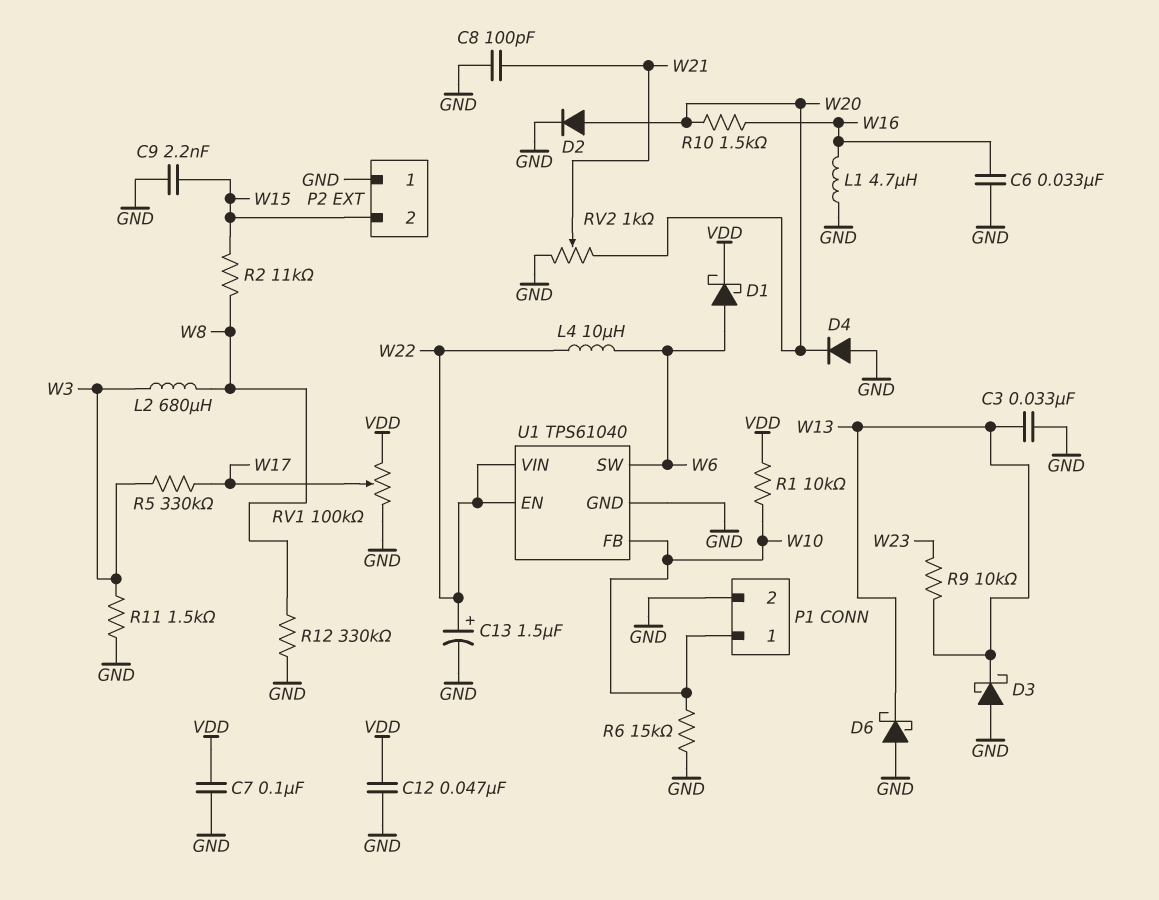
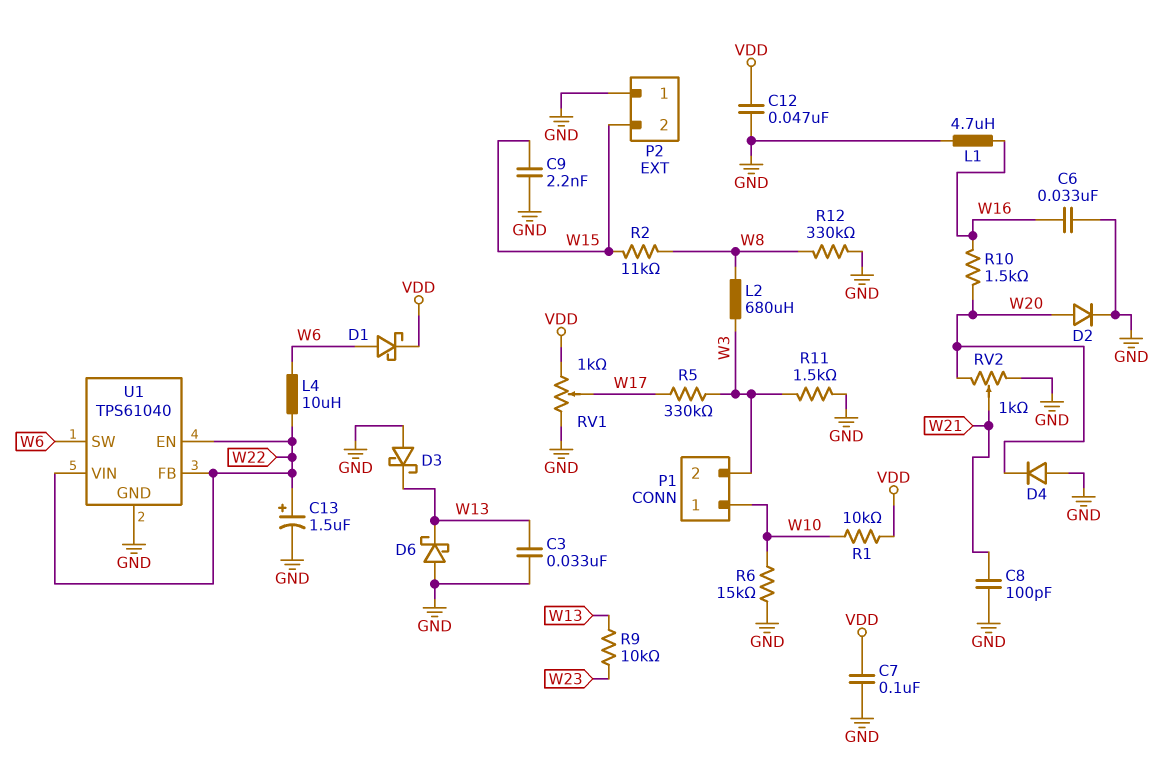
P1 pin 2: GND -> W3
RV1: 100k (GND, VDD, wiper W17) -> 1k (GND, VDD, wiper W17)
U1 pin FB: W10 -> W22

